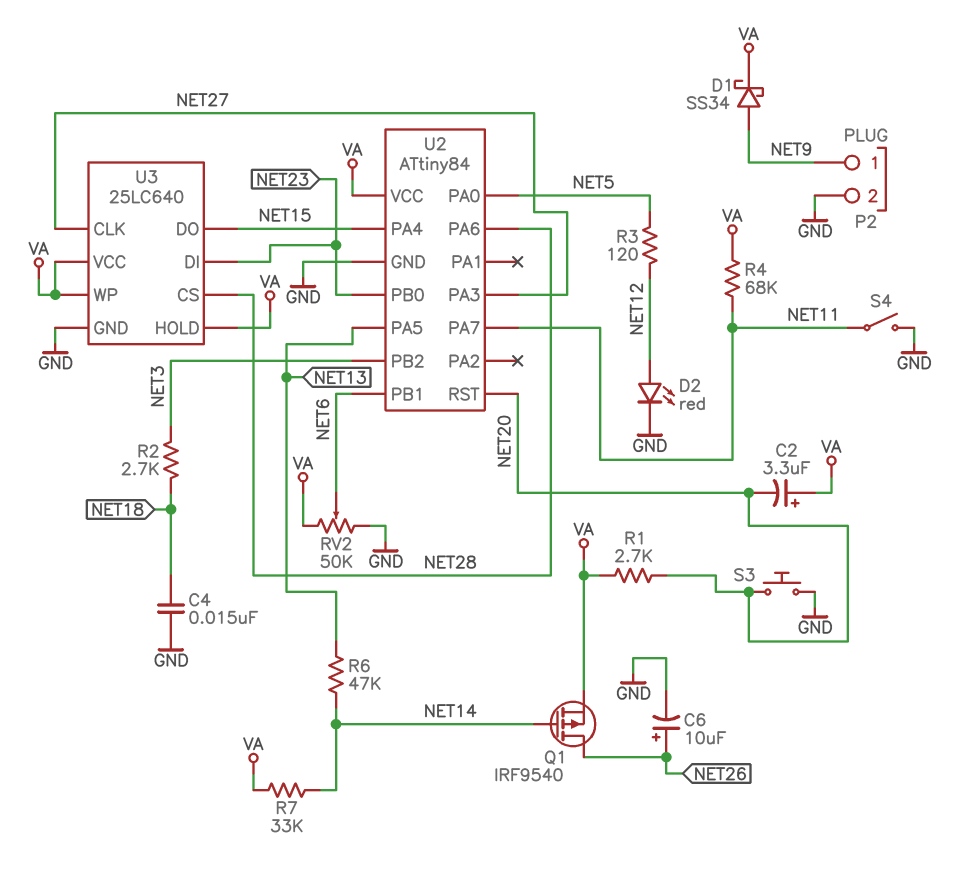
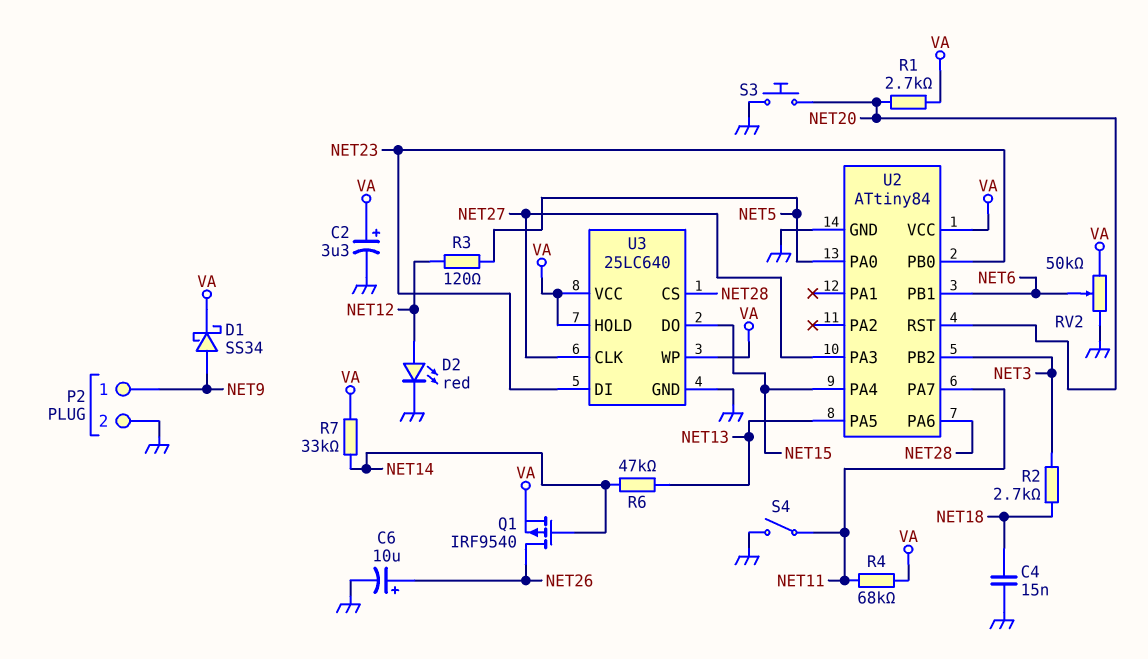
C2: 3.3uF (plus VA, minus NET20) -> 3.3uF (plus VA, minus GND)

